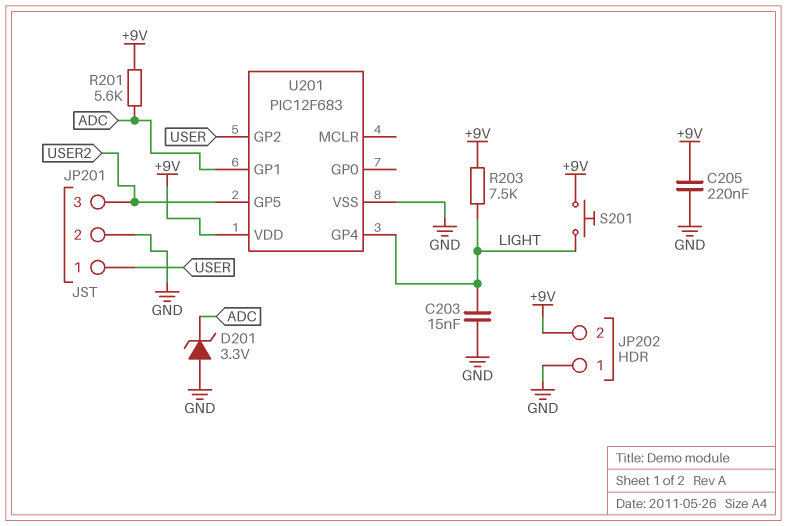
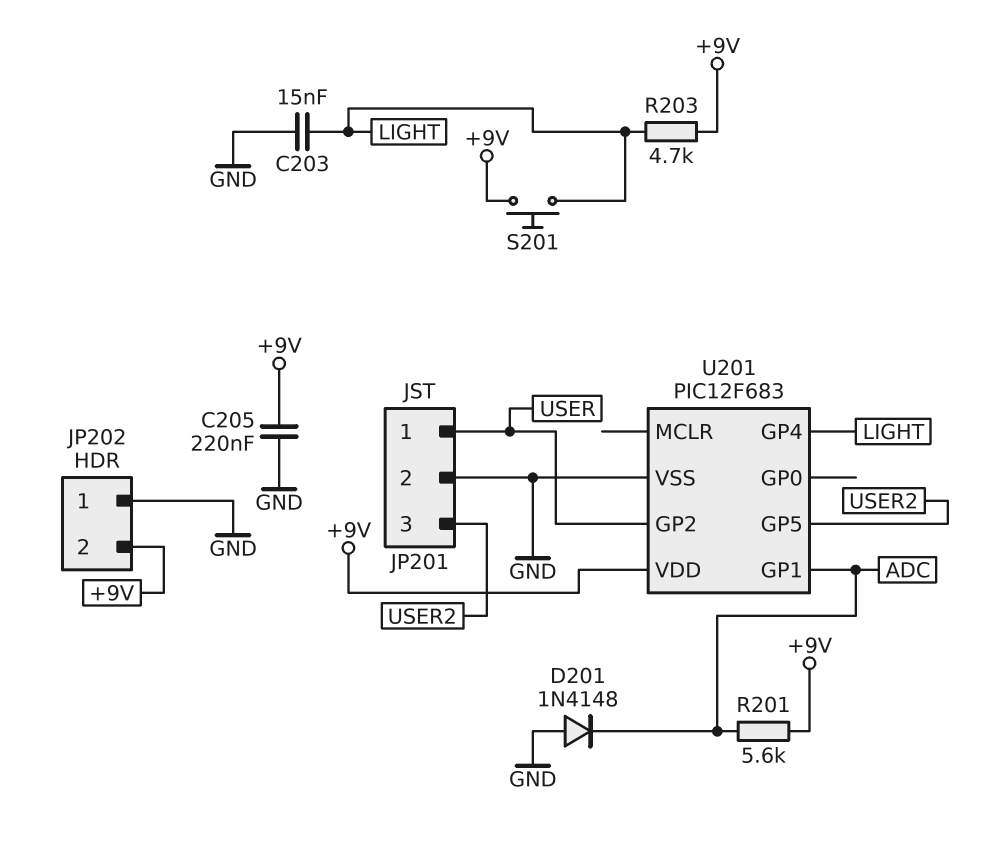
D201: zener 3.3V (A GND, K ADC) -> diode 1N4148 (A GND, K ADC)
R203: 7.5k (+9V, LIGHT) -> 4.7k (+9V, LIGHT)

